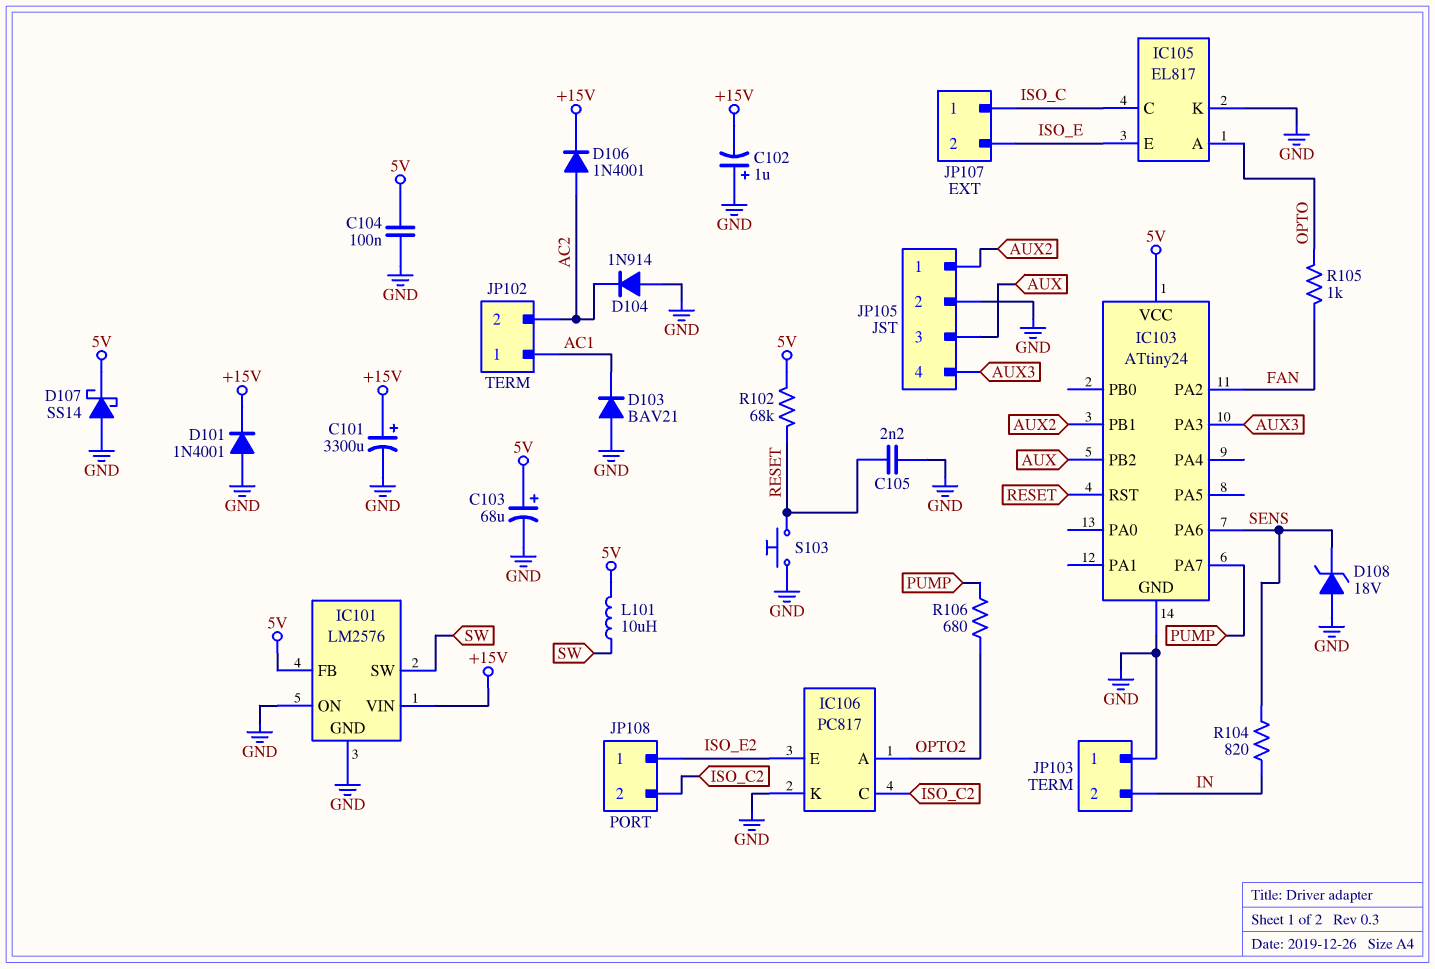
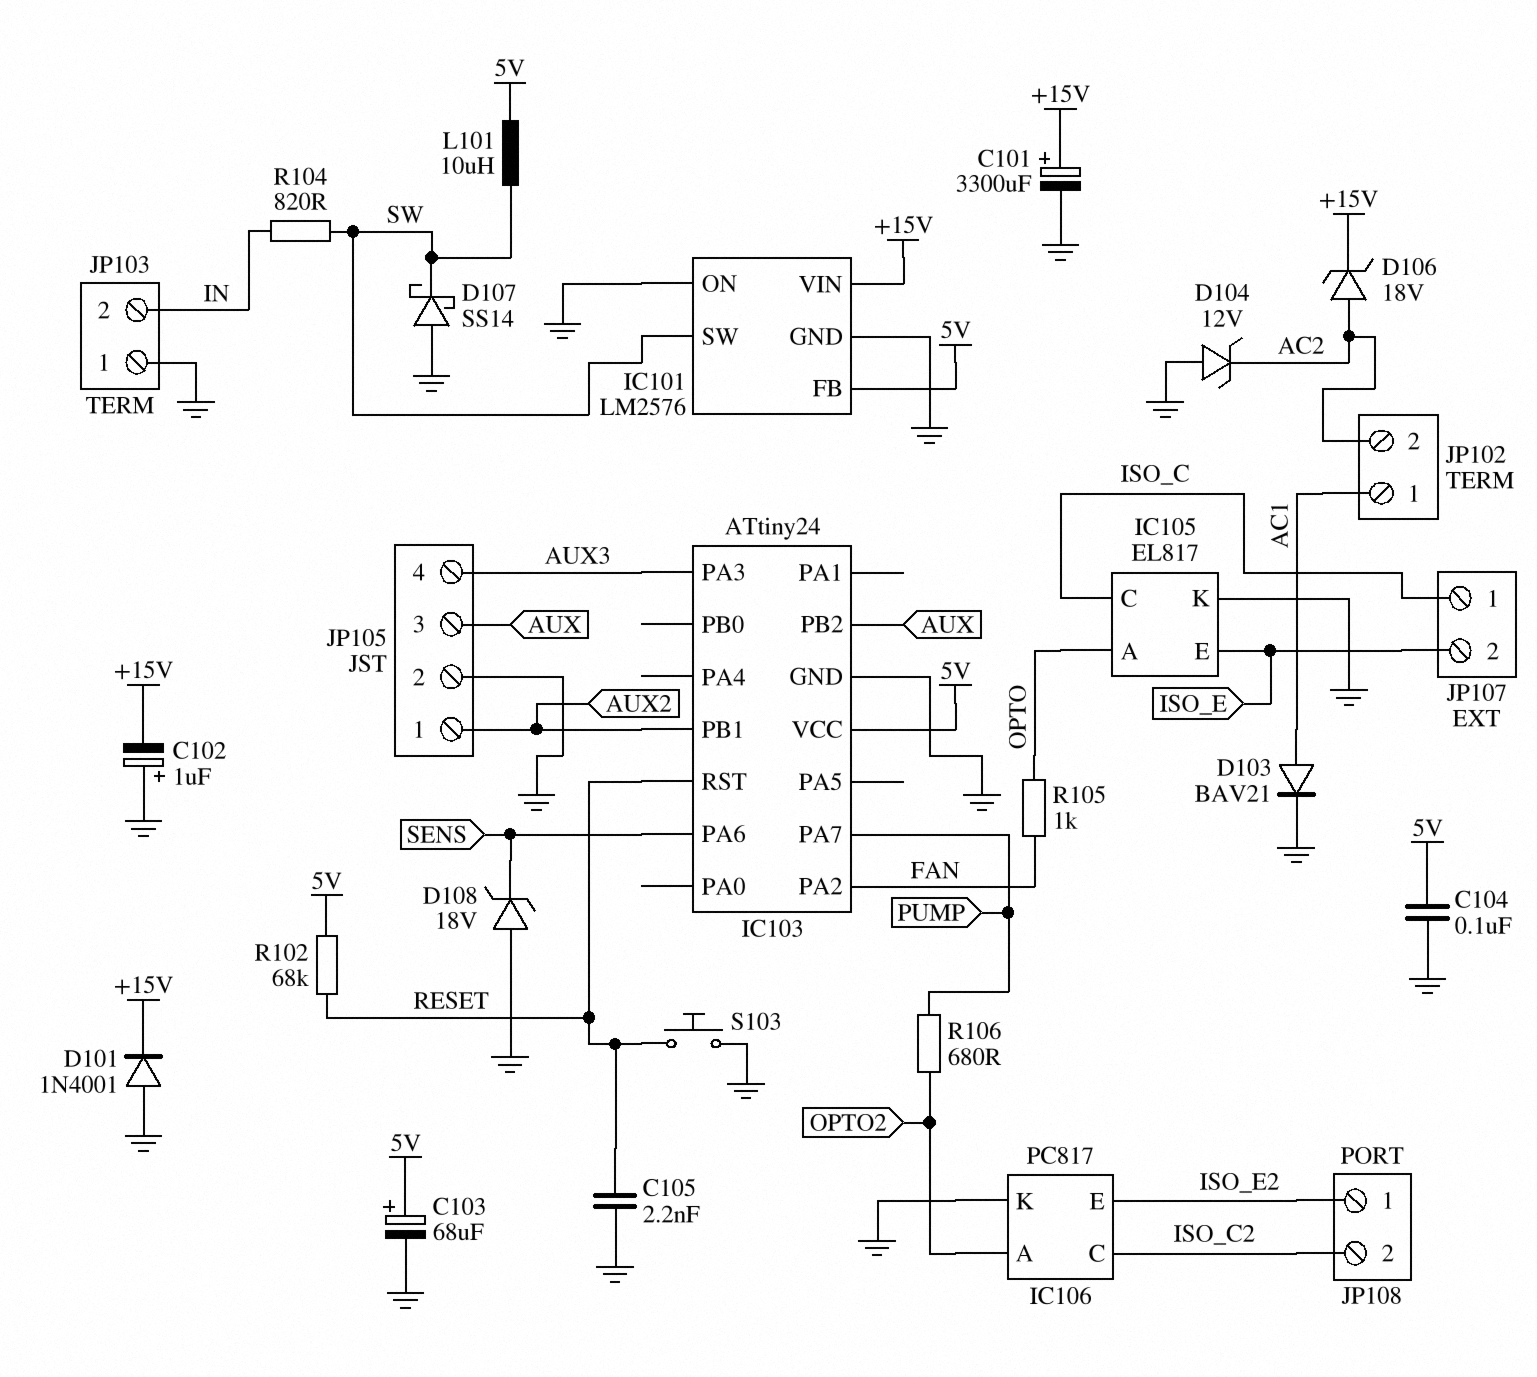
D103: diode BAV21 (A GND, K AC1) -> diode BAV21 (A AC1, K GND)
D104: diode 1N914 (A GND, K AC2) -> zener 12V (A GND, K AC2)
D106: diode 1N4001 (A AC2, K +15V) -> zener 18V (A AC2, K +15V)
D107: schottky SS14 (A GND, K 5V) -> schottky SS14 (A GND, K SW)
R104: 820 (IN, SENS) -> 820 (IN, SW)

